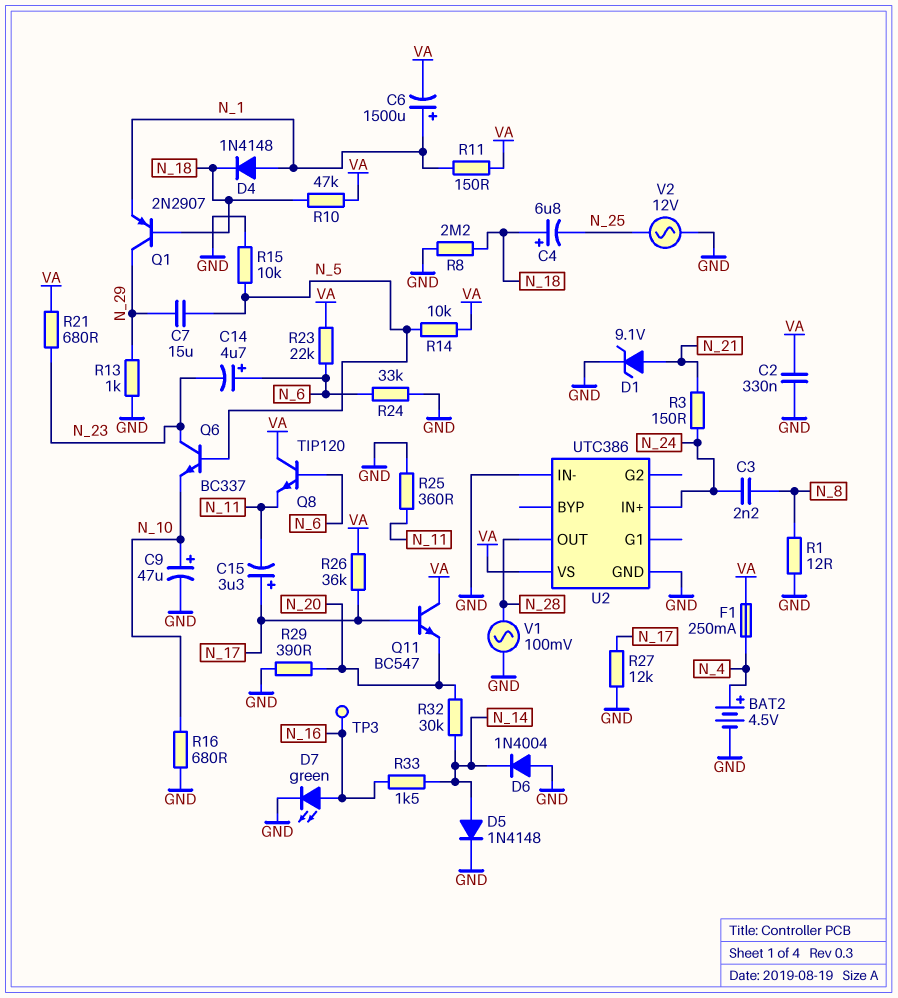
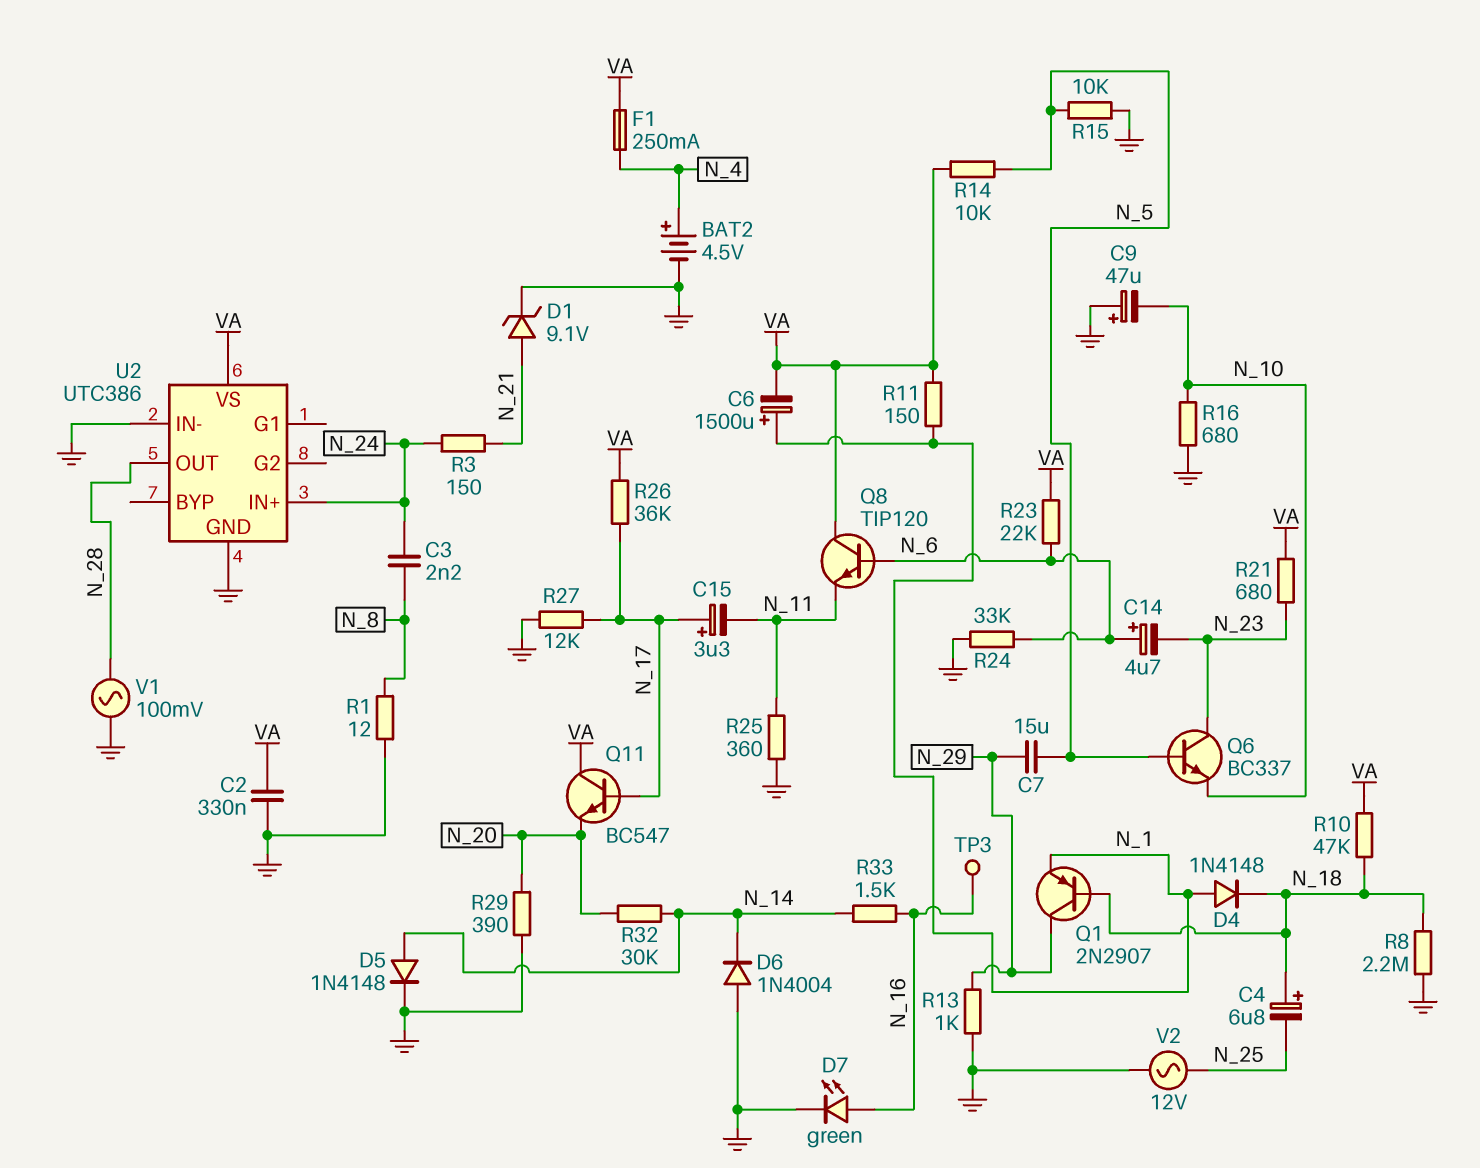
C9: 47uF (plus N_10, minus GND) -> 47uF (plus GND, minus N_10)

